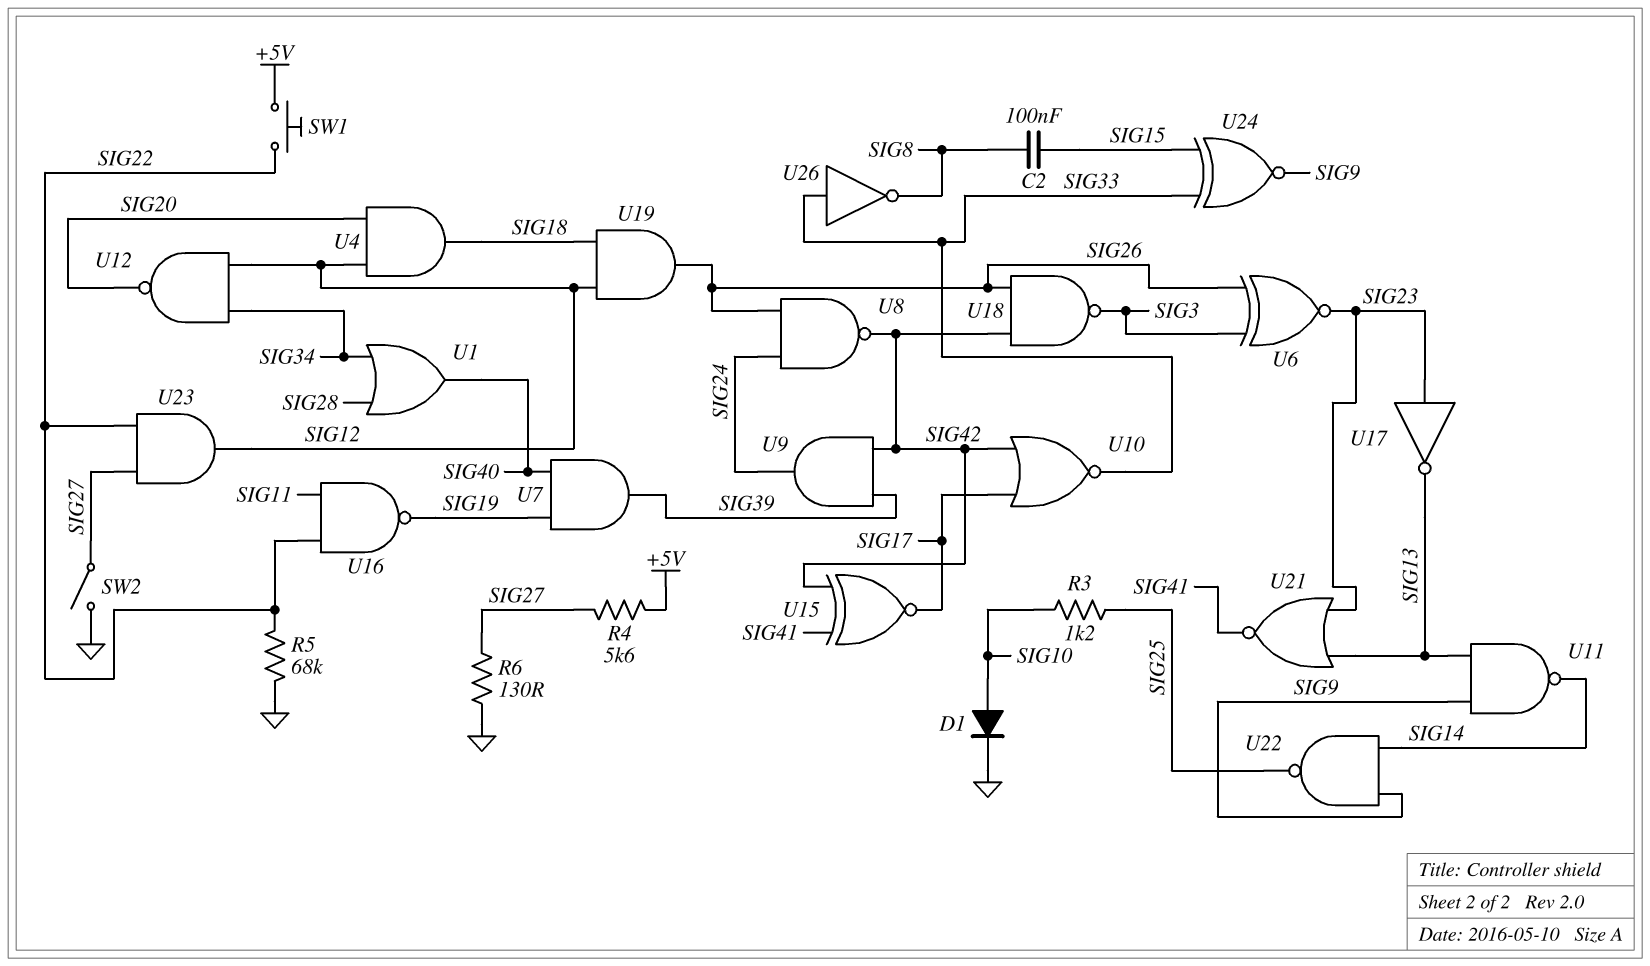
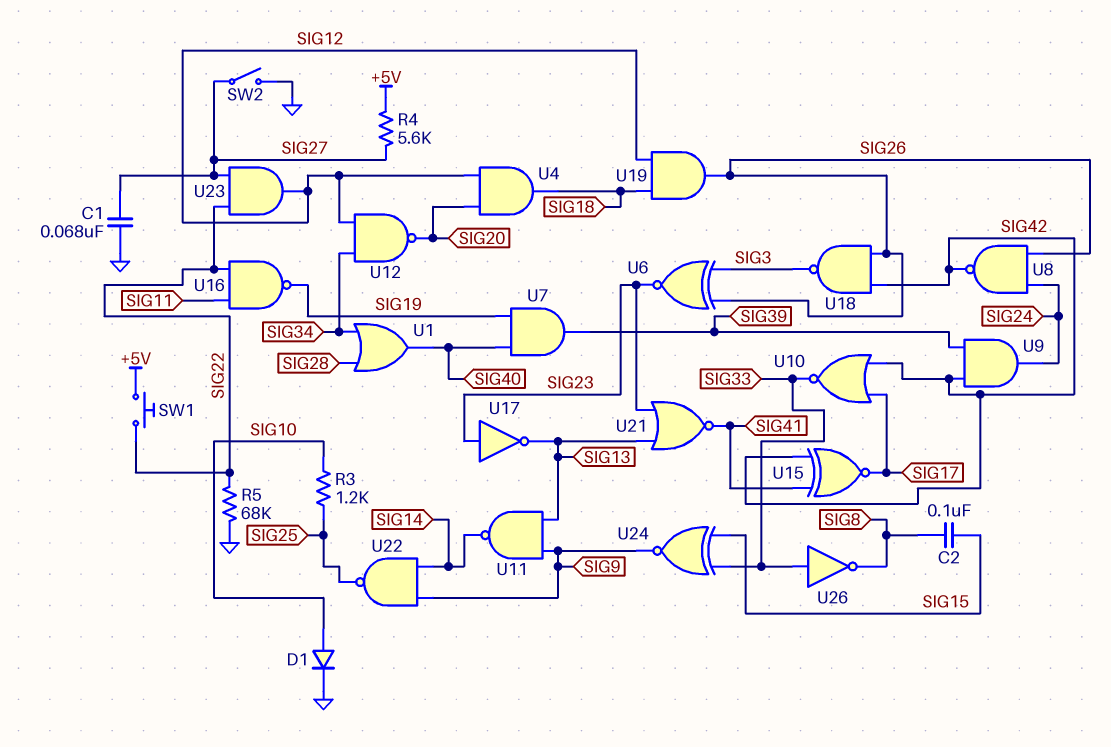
C1: none -> 68nF (GND, SIG27)
R6: 130 (GND, SIG27) -> none

